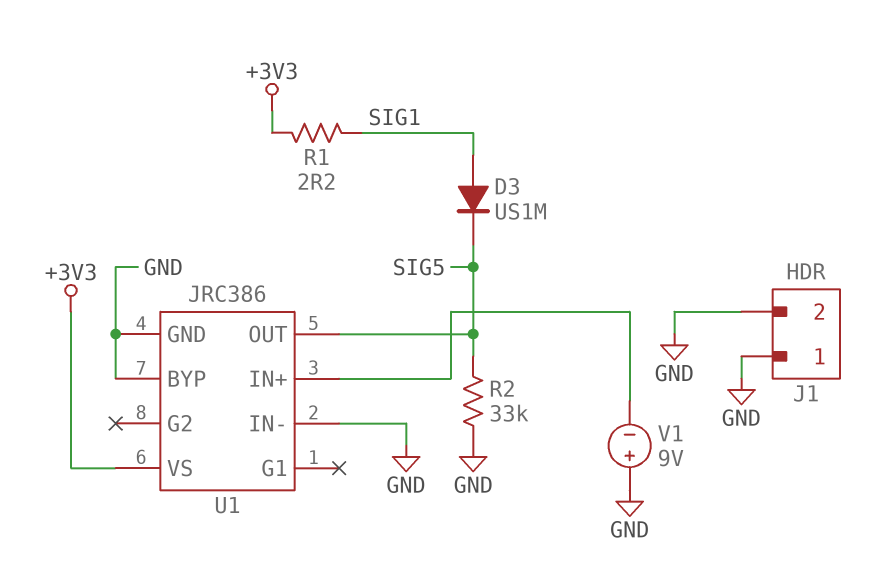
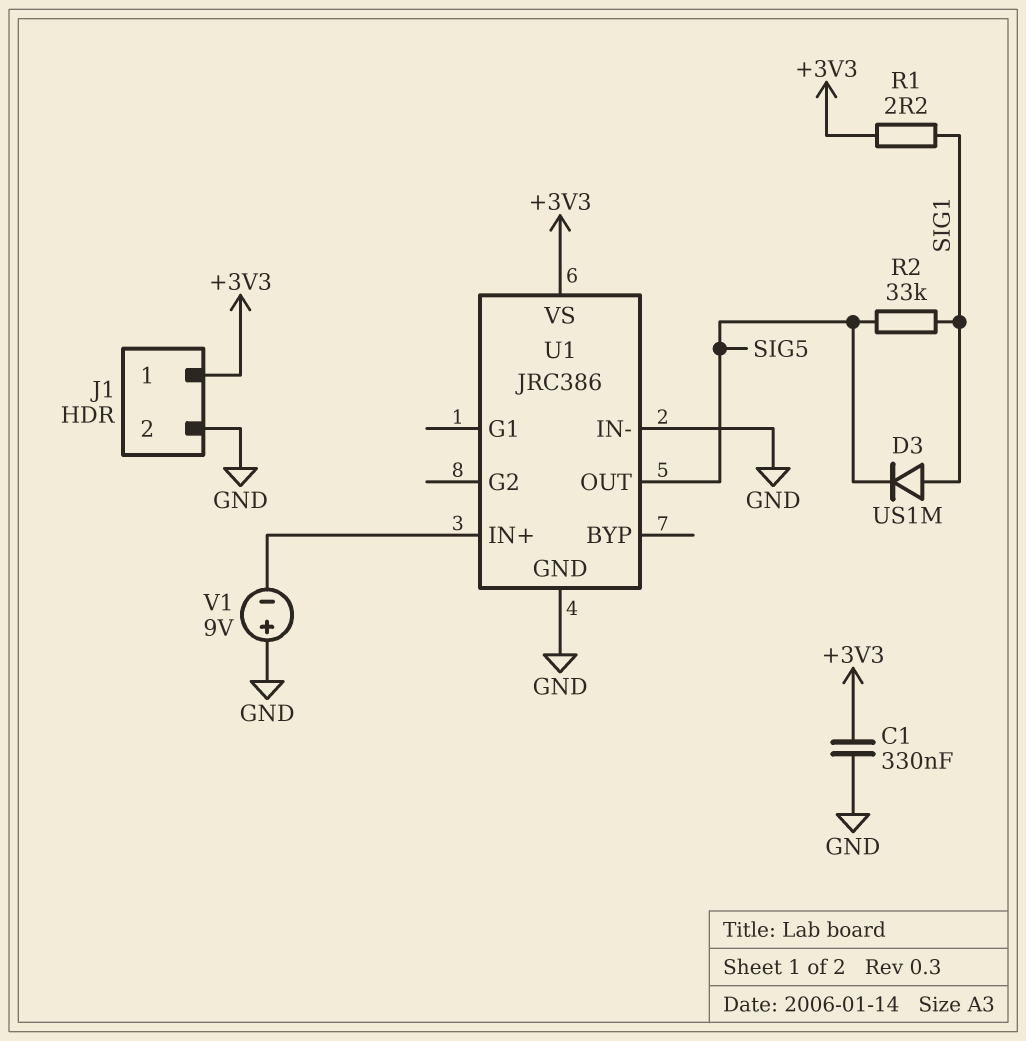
C1: none -> 330nF (+3V3, GND)
J1 pin 1: GND -> +3V3
R2: 33k (GND, SIG5) -> 33k (SIG1, SIG5)
U1 pin BYP: GND -> none

